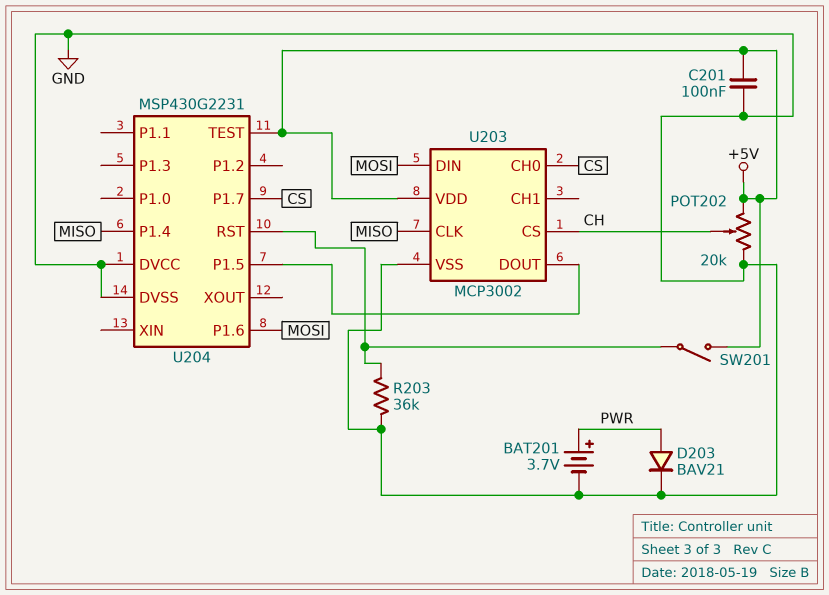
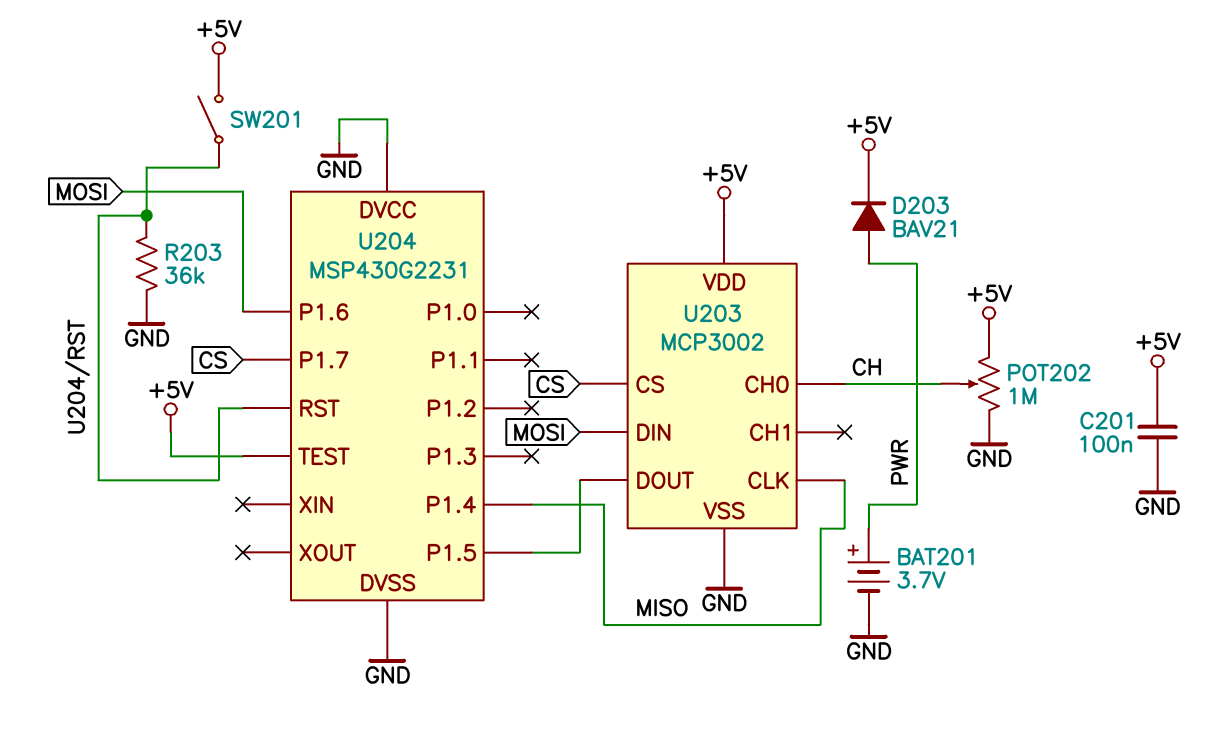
D203: diode BAV21 (A PWR, K GND) -> diode BAV21 (A PWR, K +5V)
POT202: 20k (+5V, GND, wiper CH) -> 1M (+5V, GND, wiper CH)
U203 pin CH0: CS -> CH
U203 pin CS: CH -> CS

